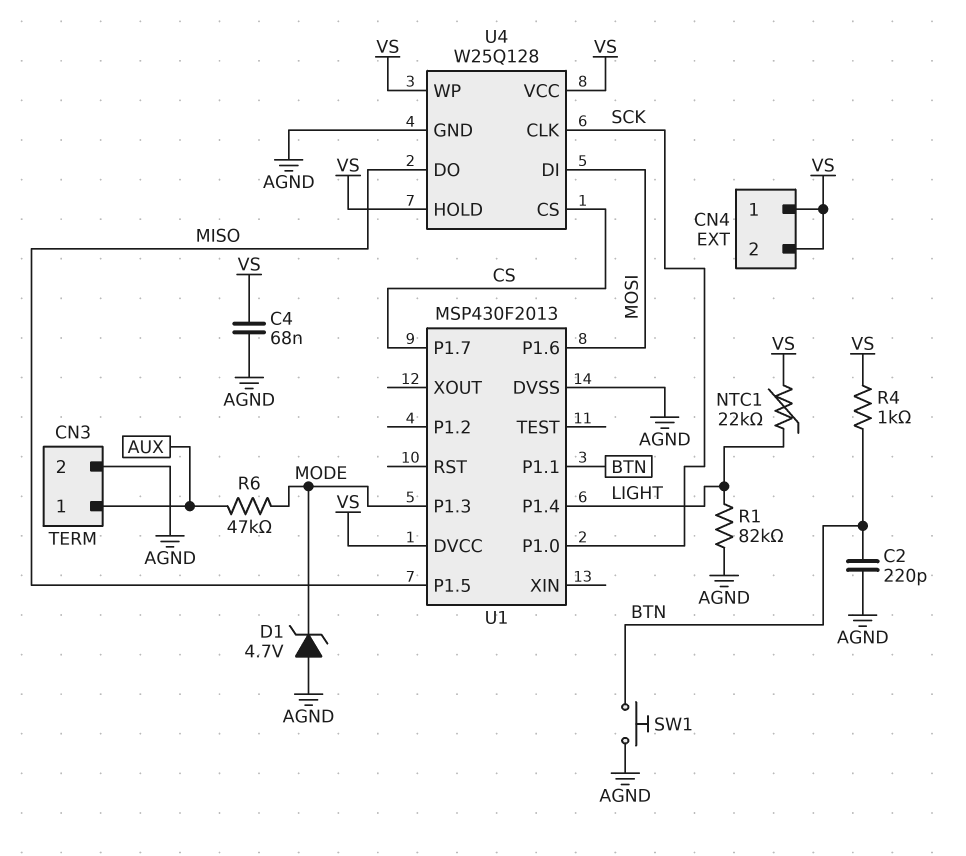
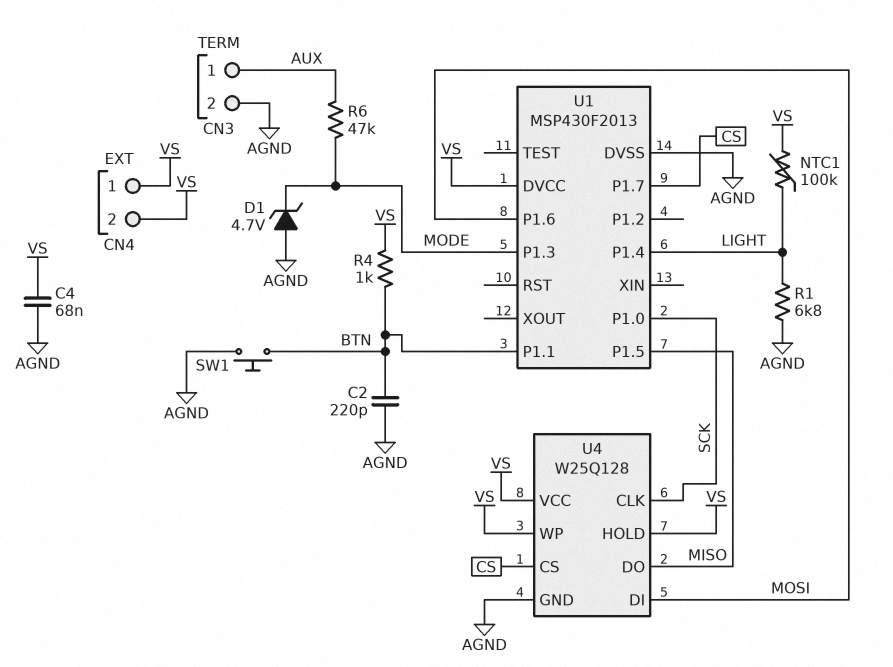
NTC1: 22k (LIGHT, VS) -> 100k (LIGHT, VS)
R1: 82k (AGND, LIGHT) -> 6.8k (AGND, LIGHT)

